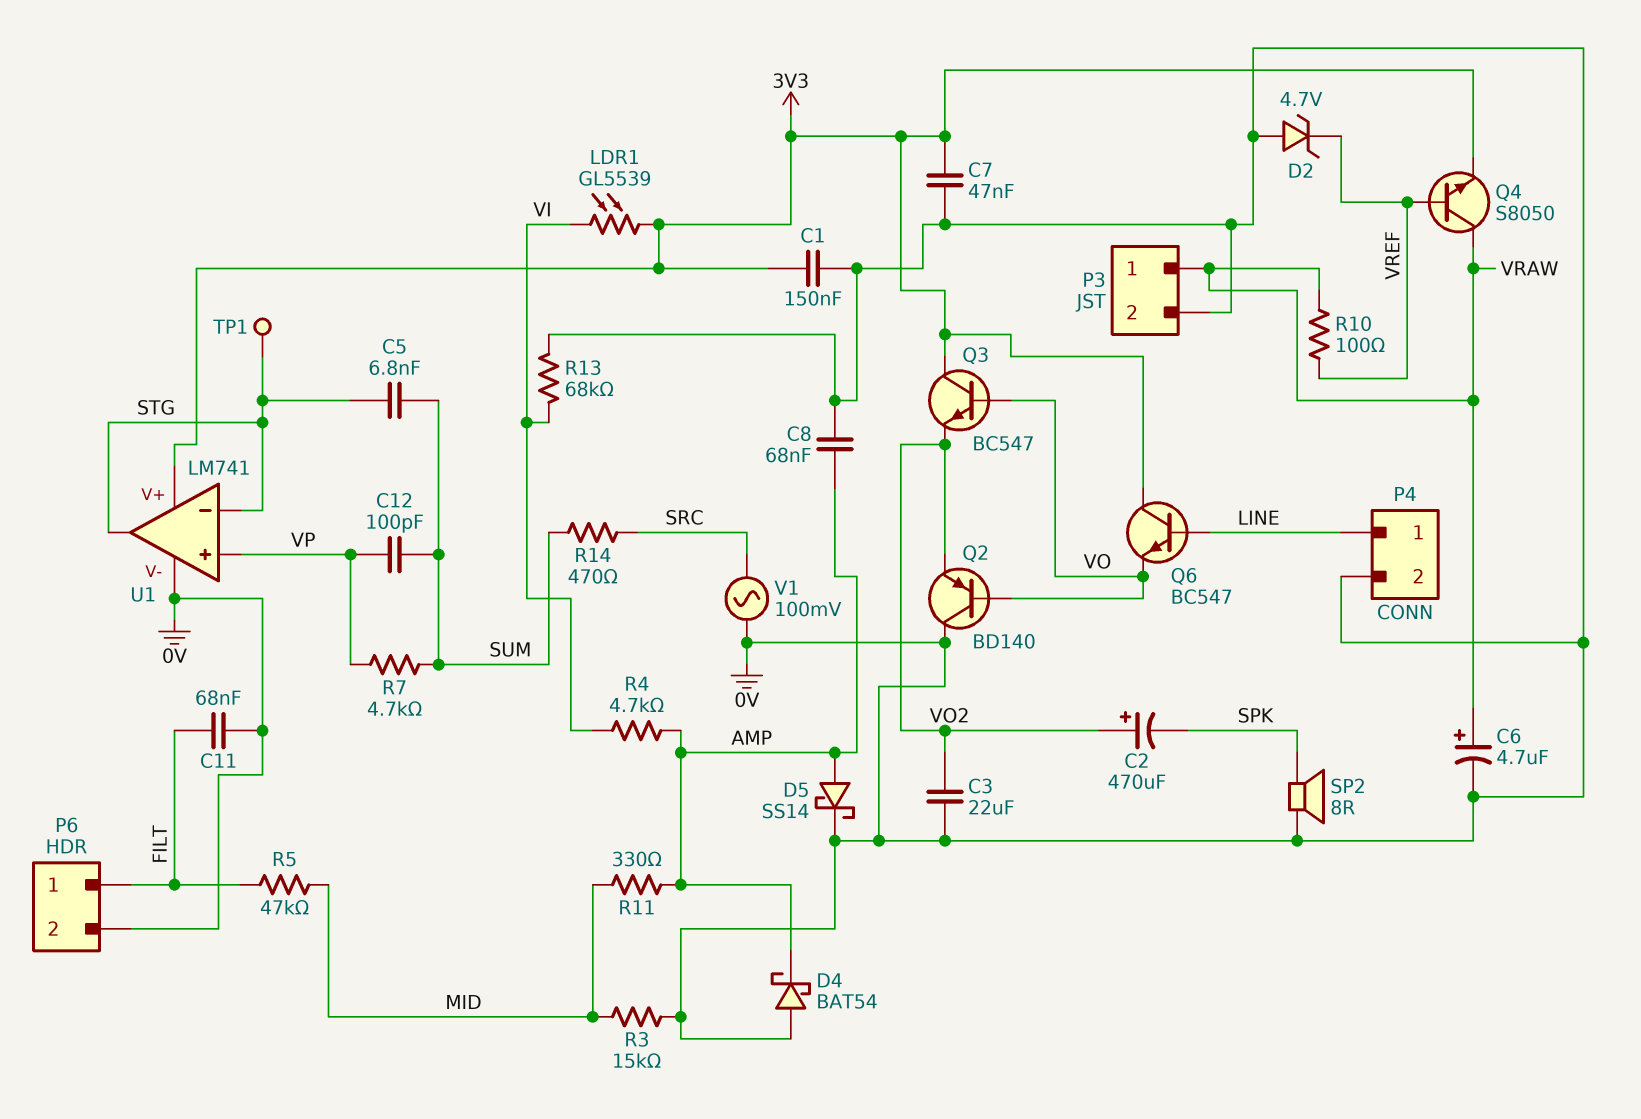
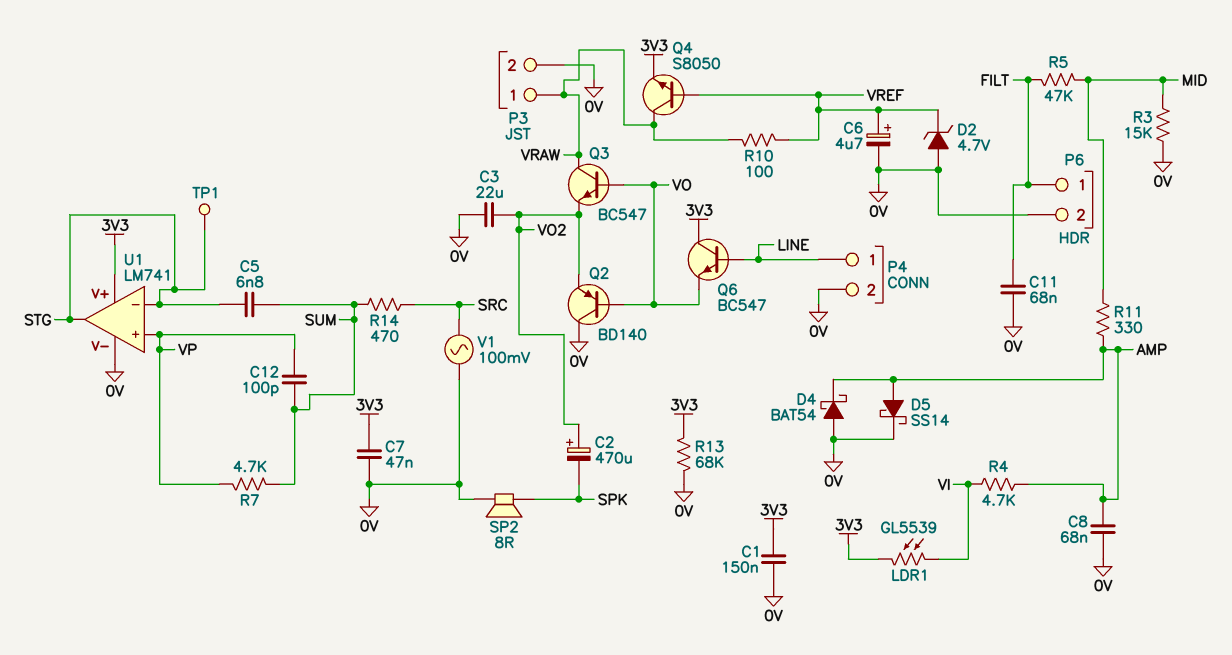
C6: 4.7uF (plus VRAW, minus 0V) -> 4.7uF (plus VREF, minus 0V)
Q3: NPN BC547 (B VO, C 3V3, E VO2) -> NPN BC547 (B VO, C VRAW, E VO2)
R13: 68k (0V, VI) -> 68k (0V, 3V3)

